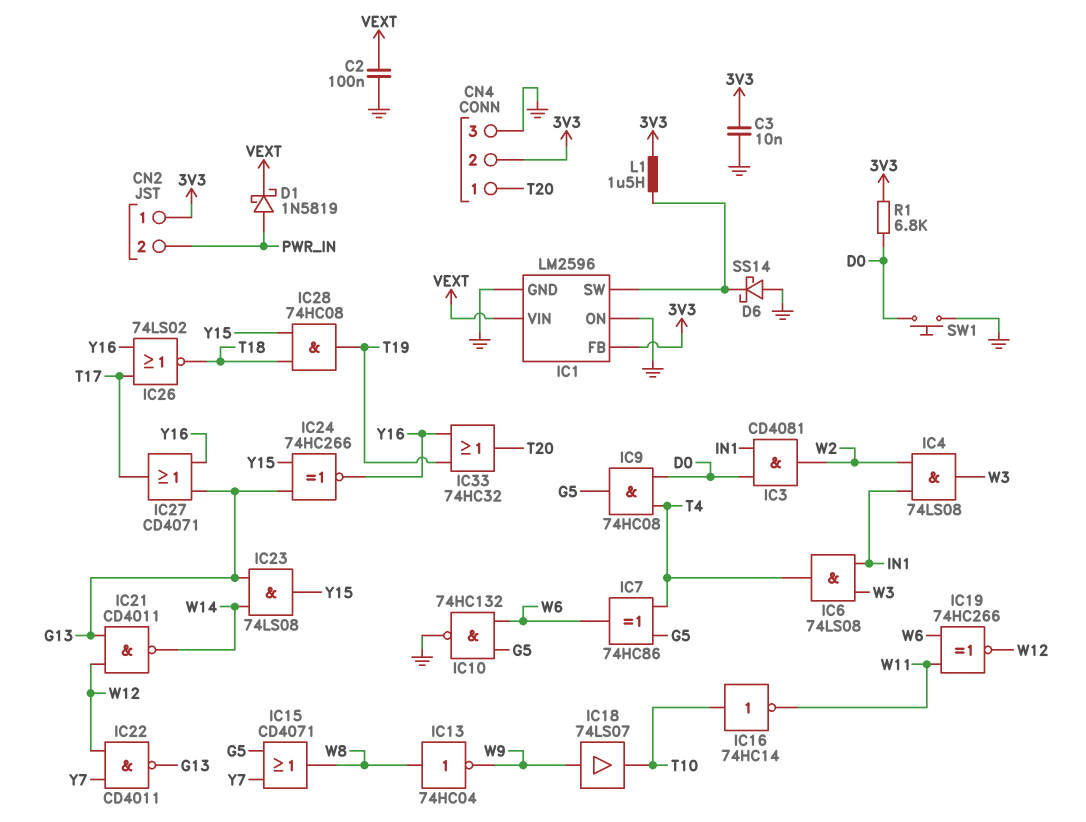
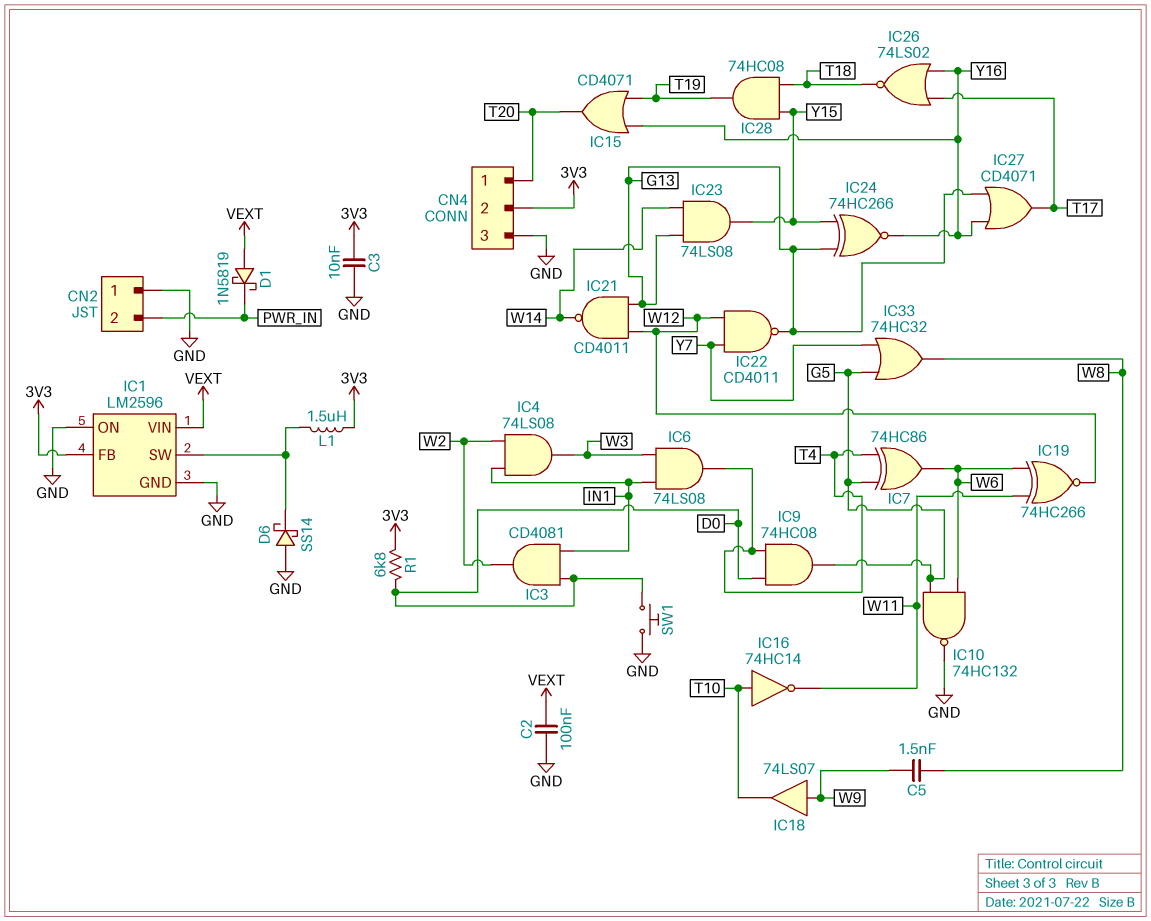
C5: none -> 1.5nF (W8, W9)
CN2 pin 1: 3V3 -> GND
D1: schottky 1N5819 (A PWR_IN, K VEXT) -> schottky 1N5819 (A VEXT, K PWR_IN)
IC13: NOT 74HC04 (in W8, out W9) -> none
IC15: OR CD4071 (in G5, in Y7, out W8) -> OR CD4071 (in T19, in Y16, out T20)
IC33: OR 74HC32 (in T19, in Y16, out T20) -> OR 74HC32 (in G5, in Y7, out W8)

